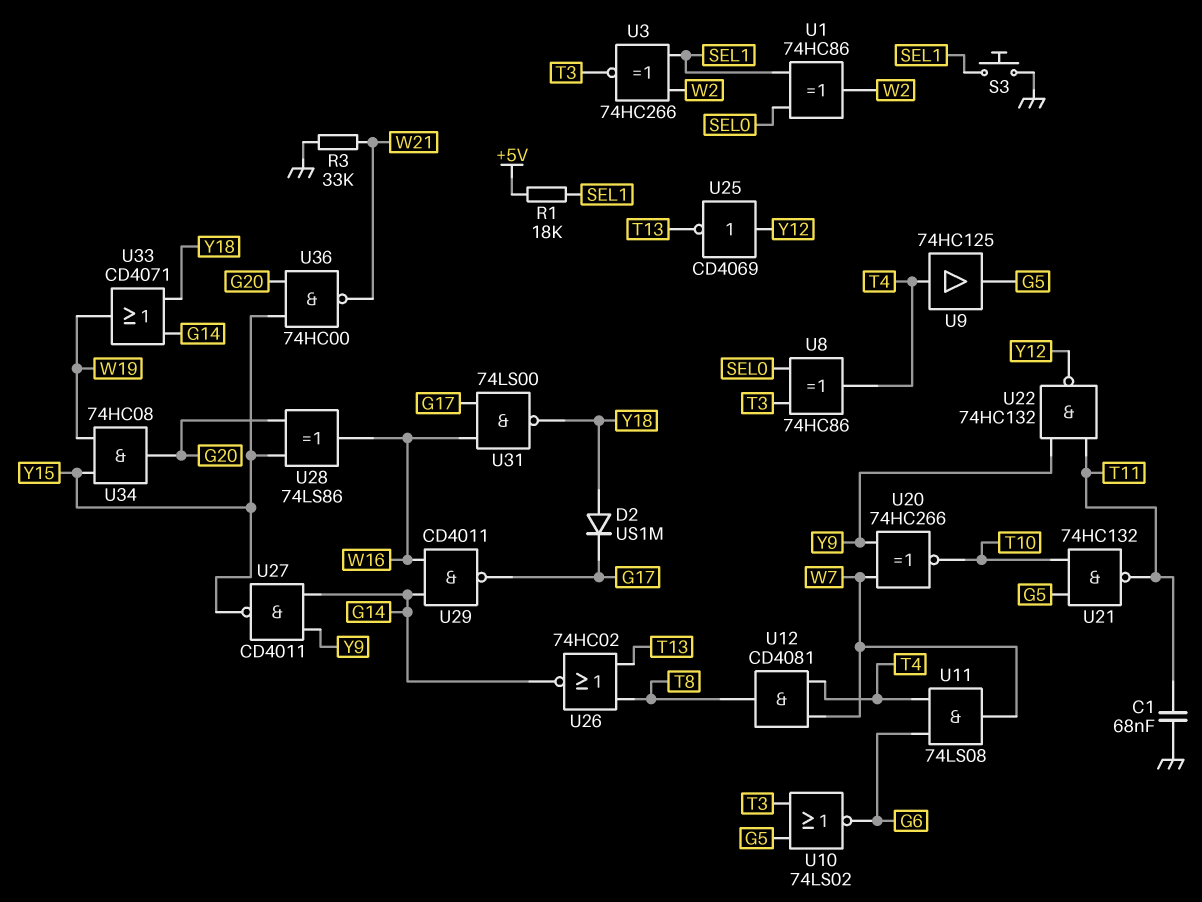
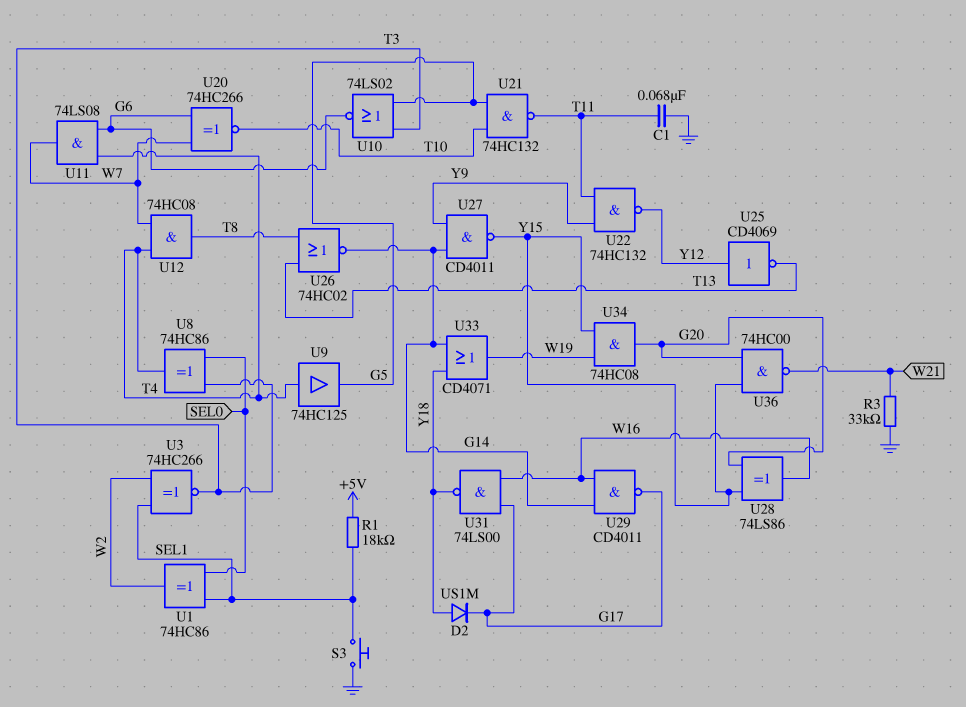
U12: AND CD4081 (in T4, in W7, out T8) -> AND 74HC08 (in T4, in W7, out T8)
U20: XNOR 74HC266 (in W7, in Y9, out T10) -> XNOR 74HC266 (in G6, in W7, out T10)

